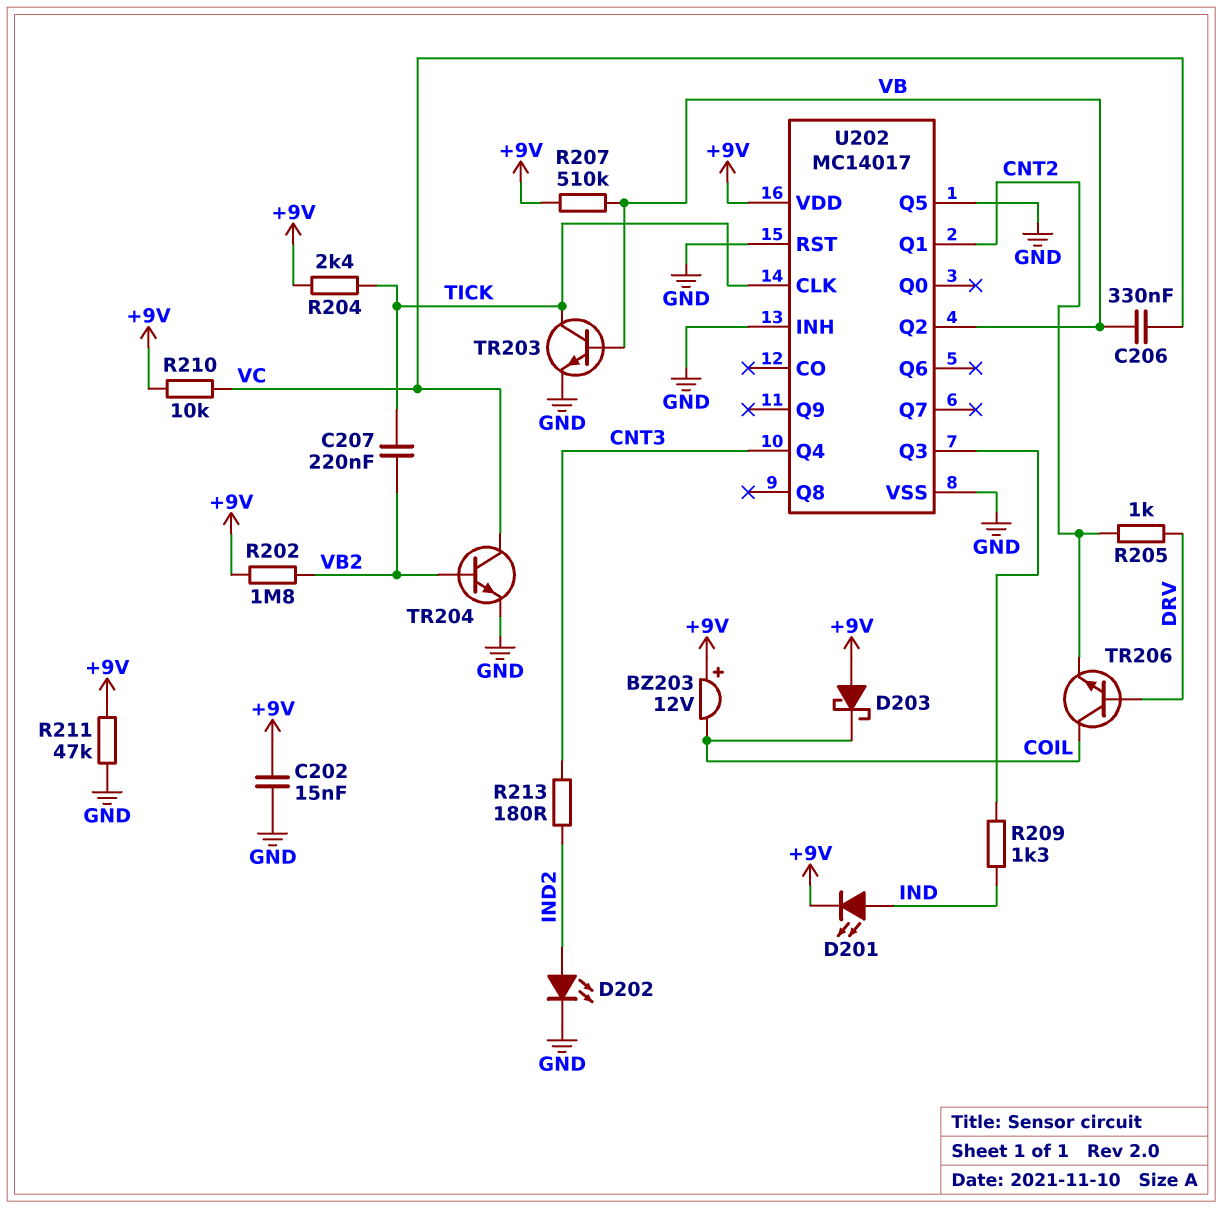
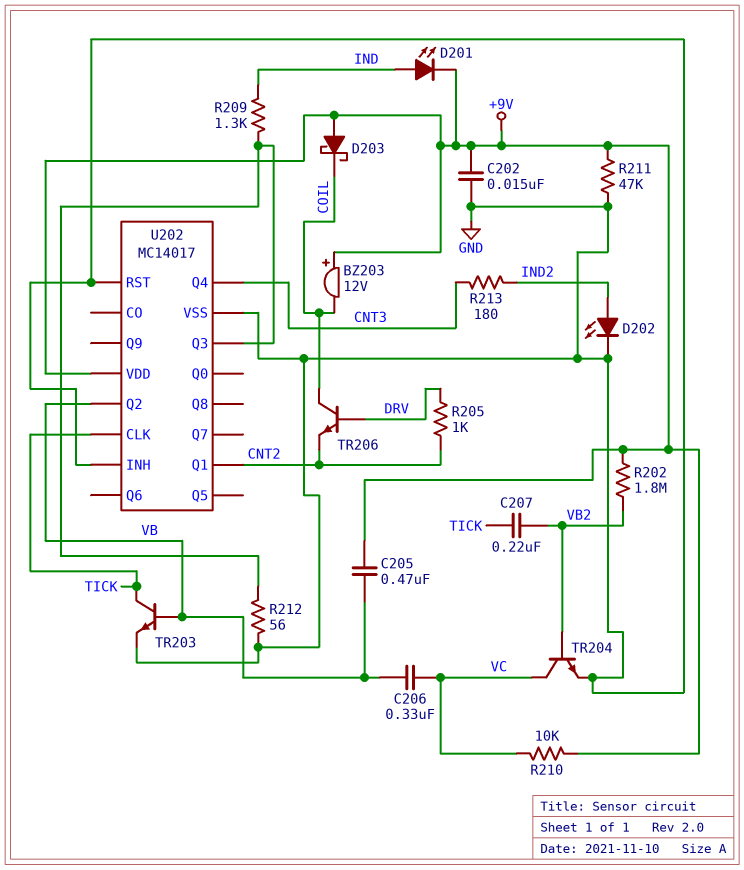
C205: none -> 470nF (+9V, VB)
R204: 2.4k (+9V, TICK) -> none
R207: 510k (+9V, VB) -> none
R212: none -> 56 (GND, U202/Q3)
U202 pin Q5: GND -> none

